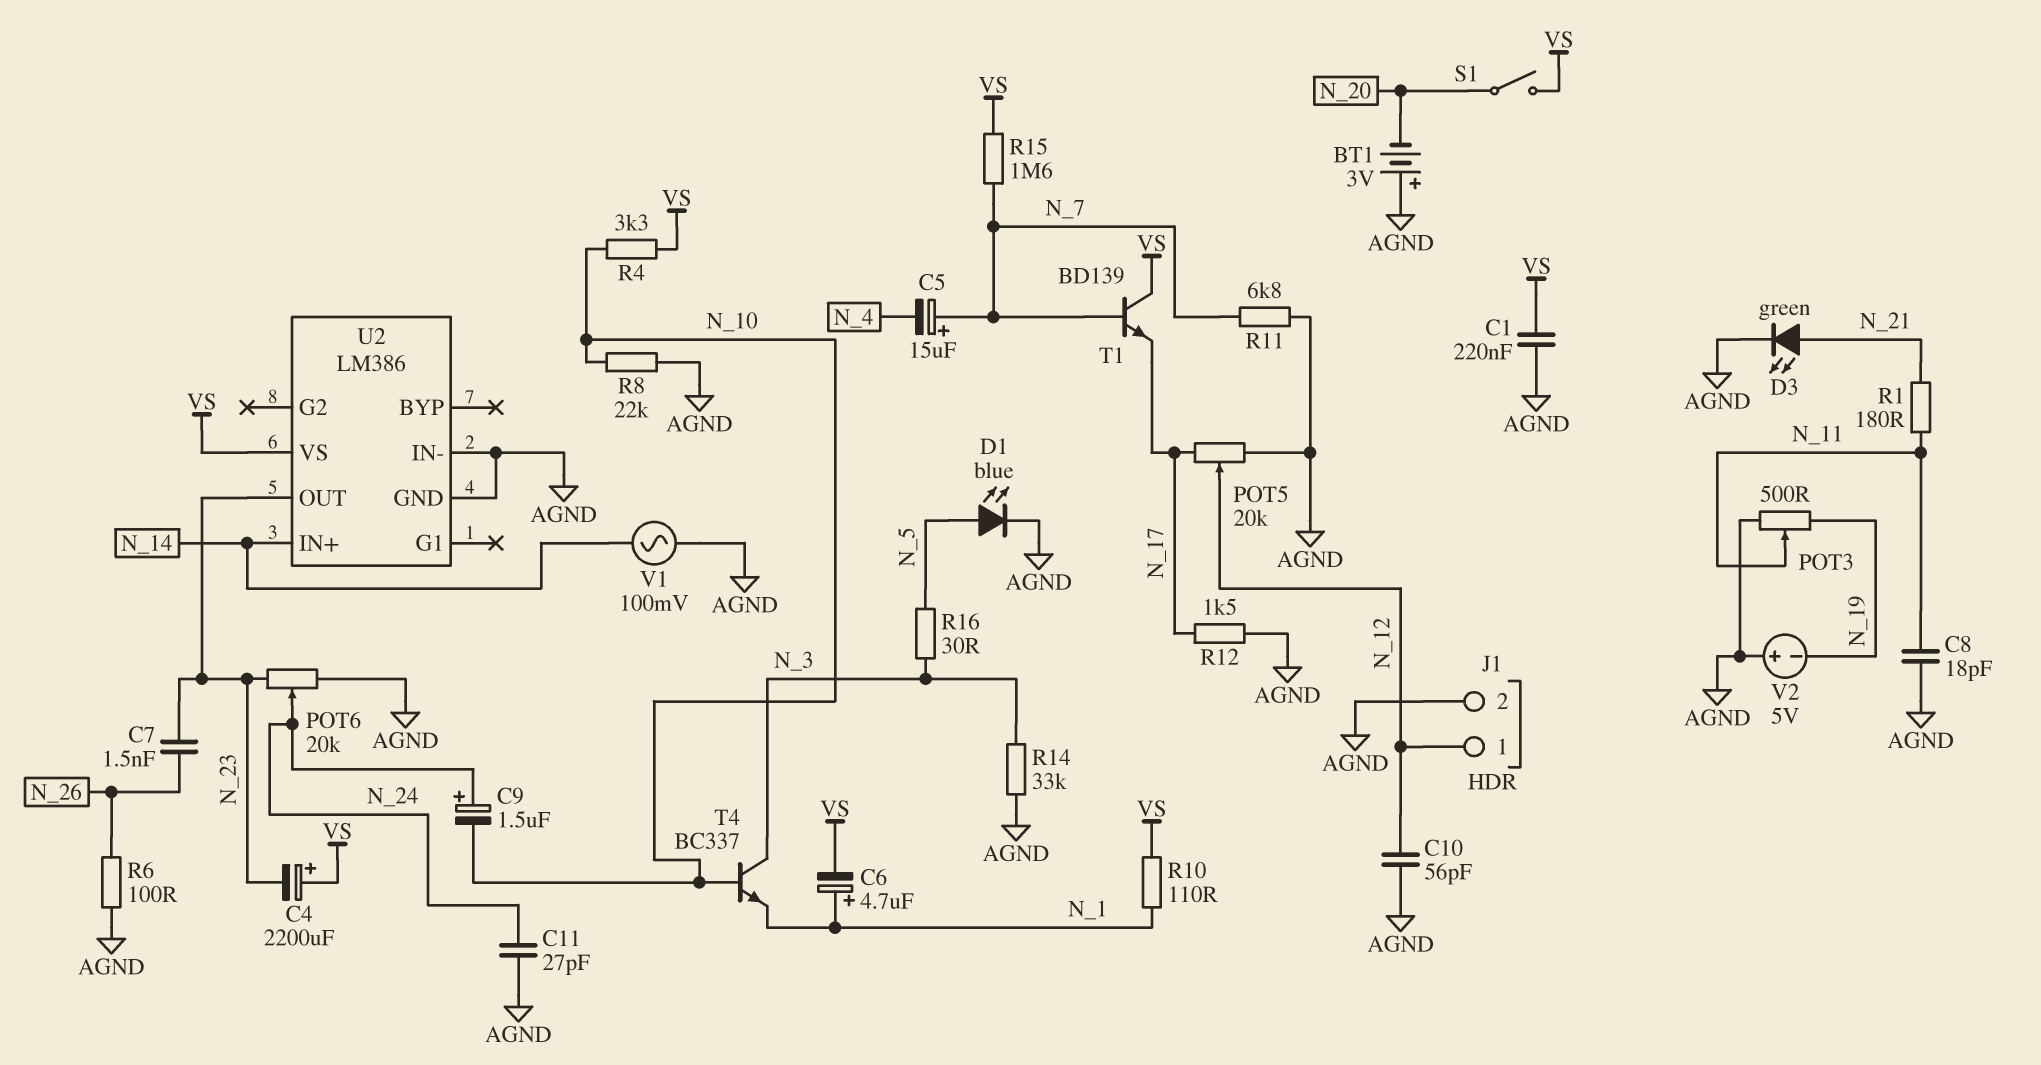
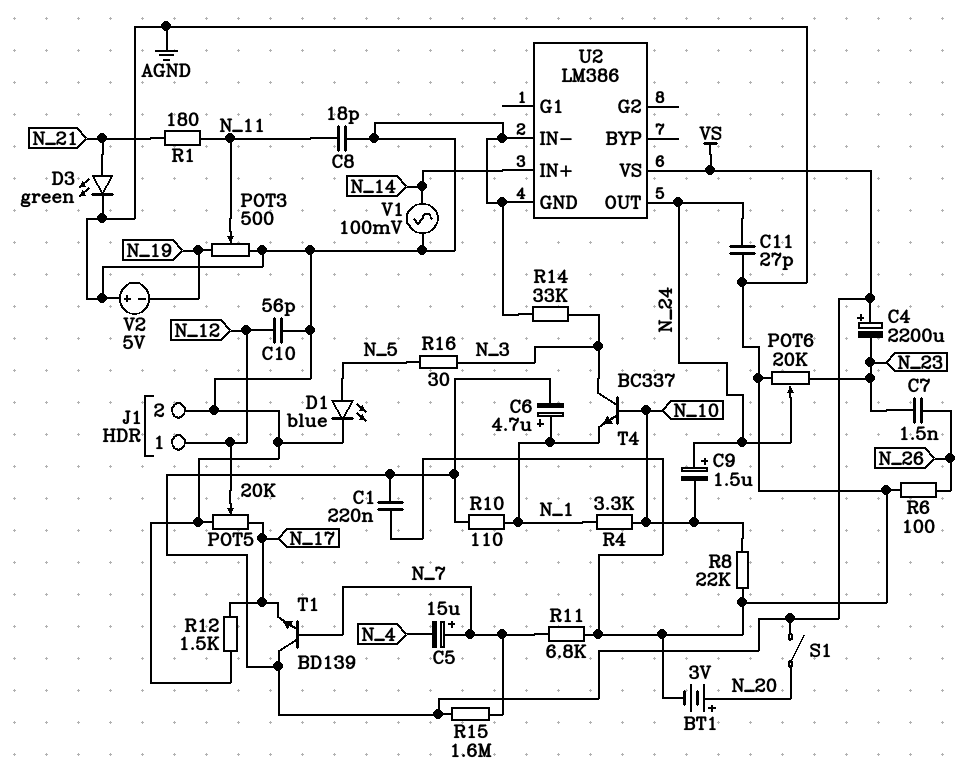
BT1: 3V (plus AGND, minus N_20) -> 3V (plus N_20, minus AGND)
R4: 3.3k (N_10, VS) -> 3.3k (N_1, N_10)
U2 pin OUT: N_23 -> N_24

